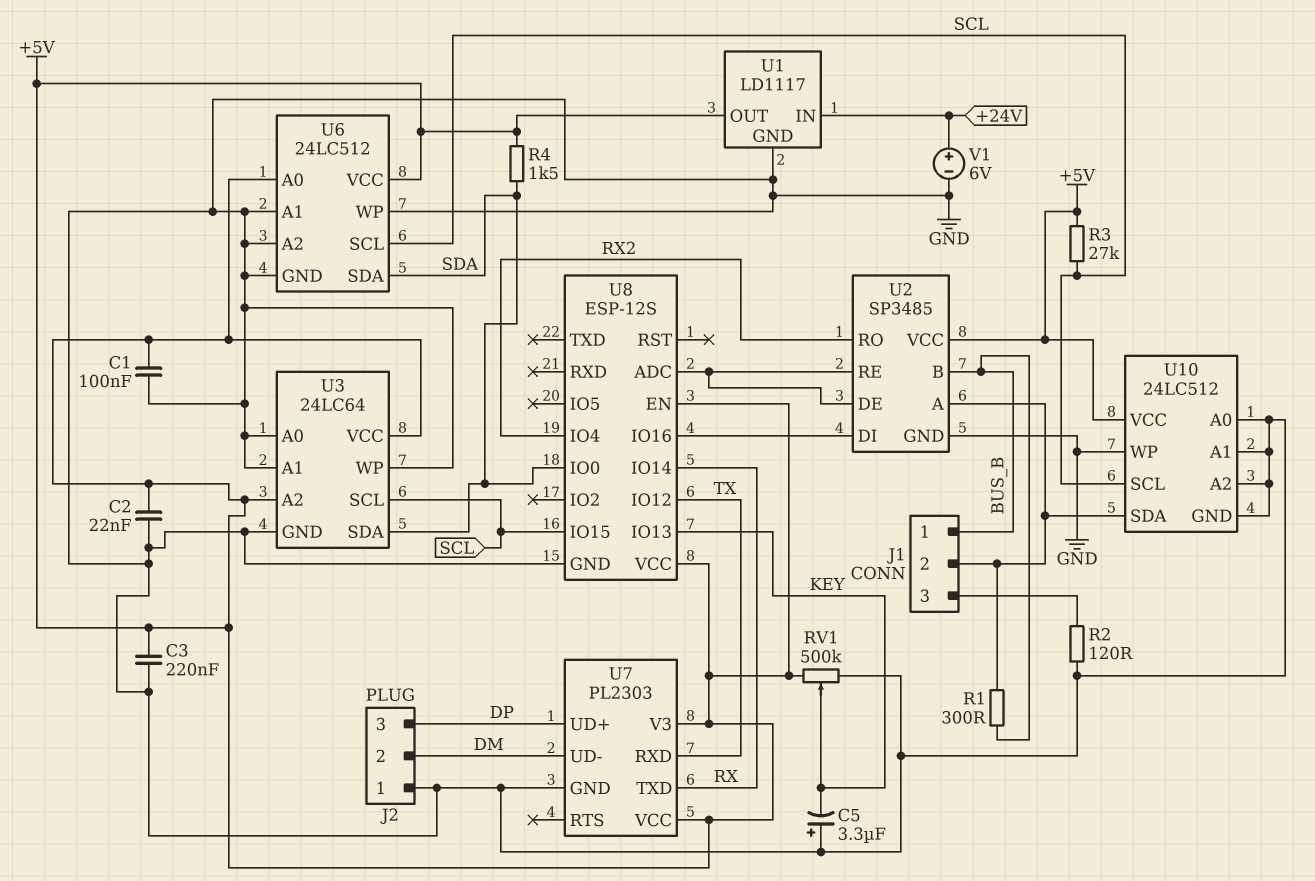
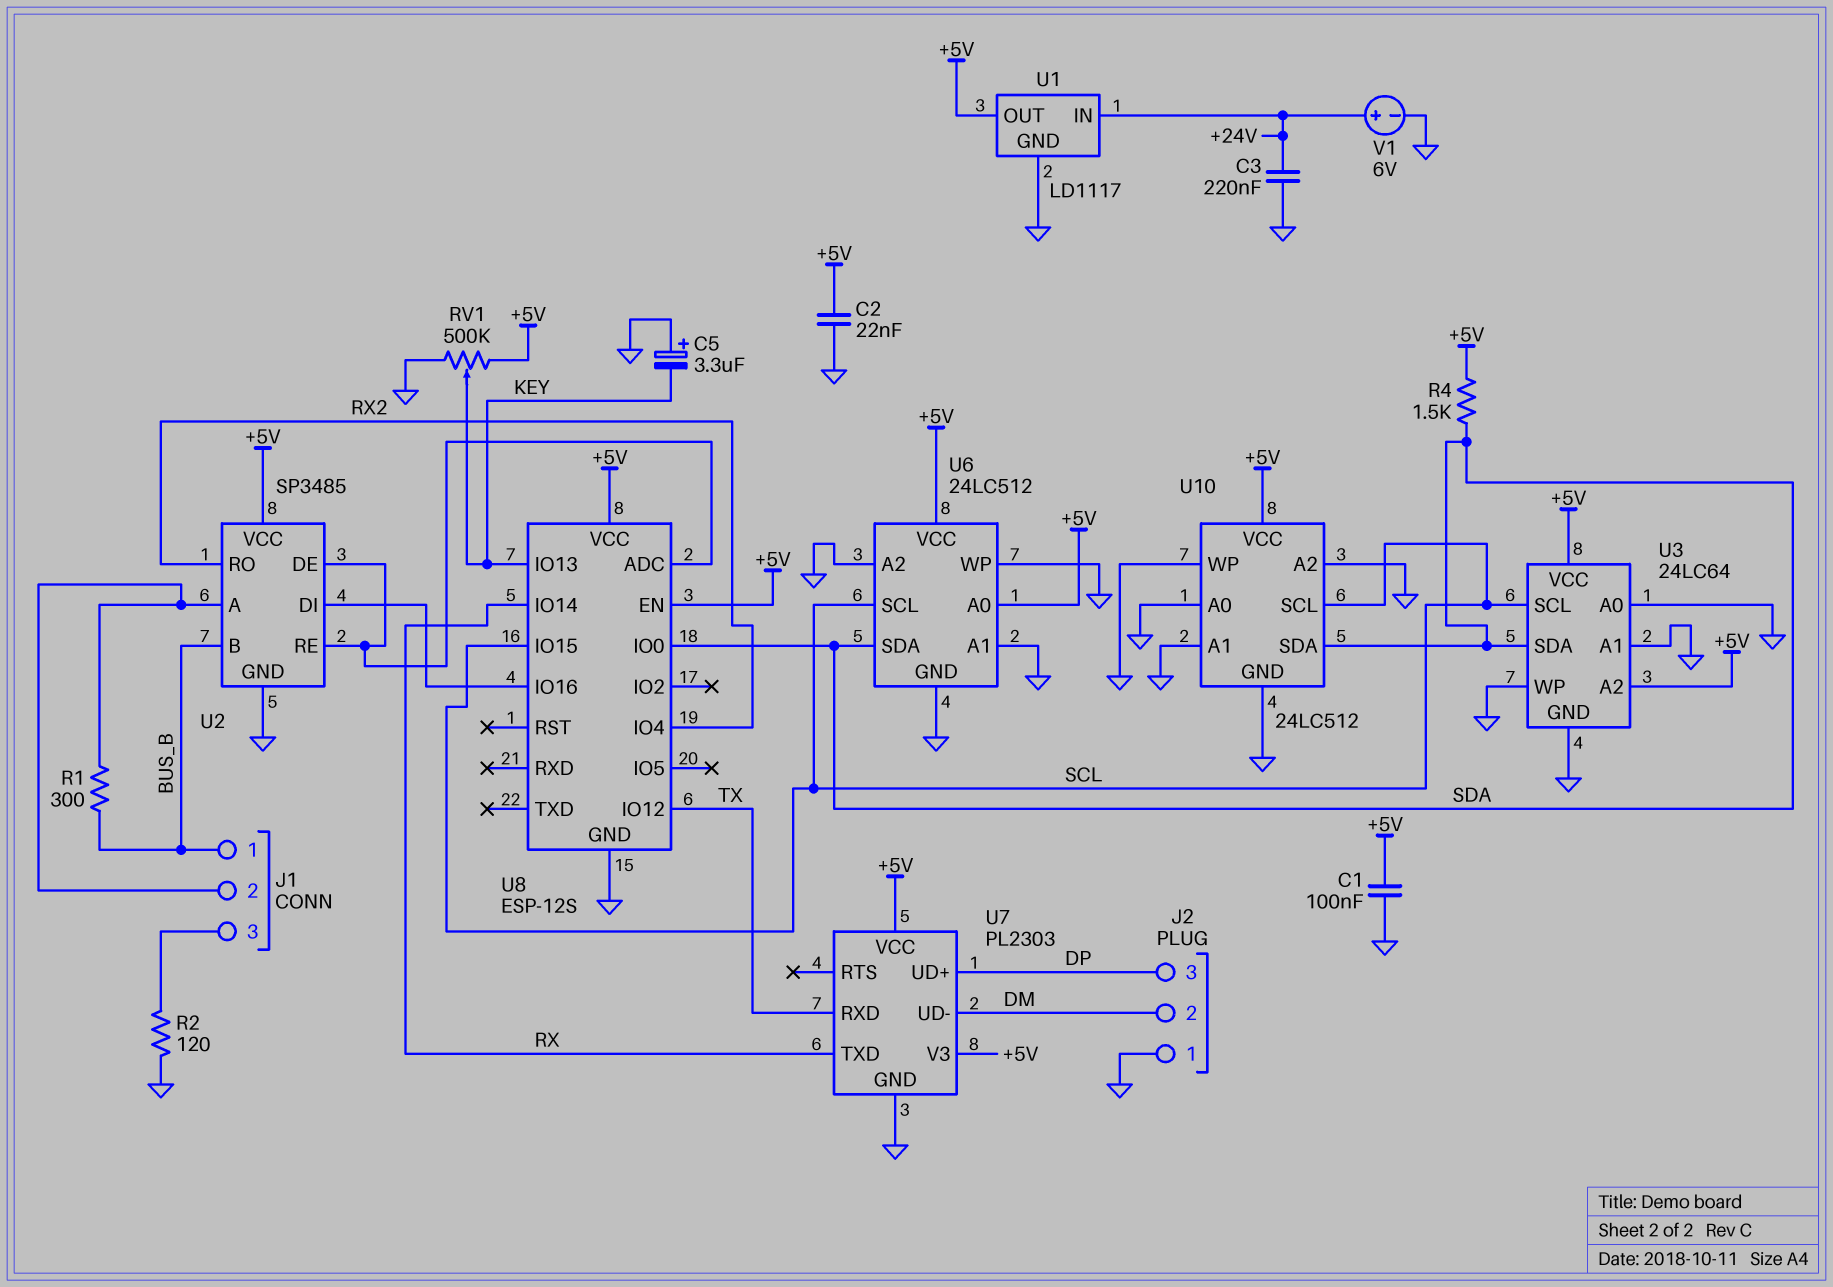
C3: 220nF (+5V, GND) -> 220nF (+24V, GND)
R3: 27k (+5V, SCL) -> none
U10 pin SDA: J1/2 -> SDA

